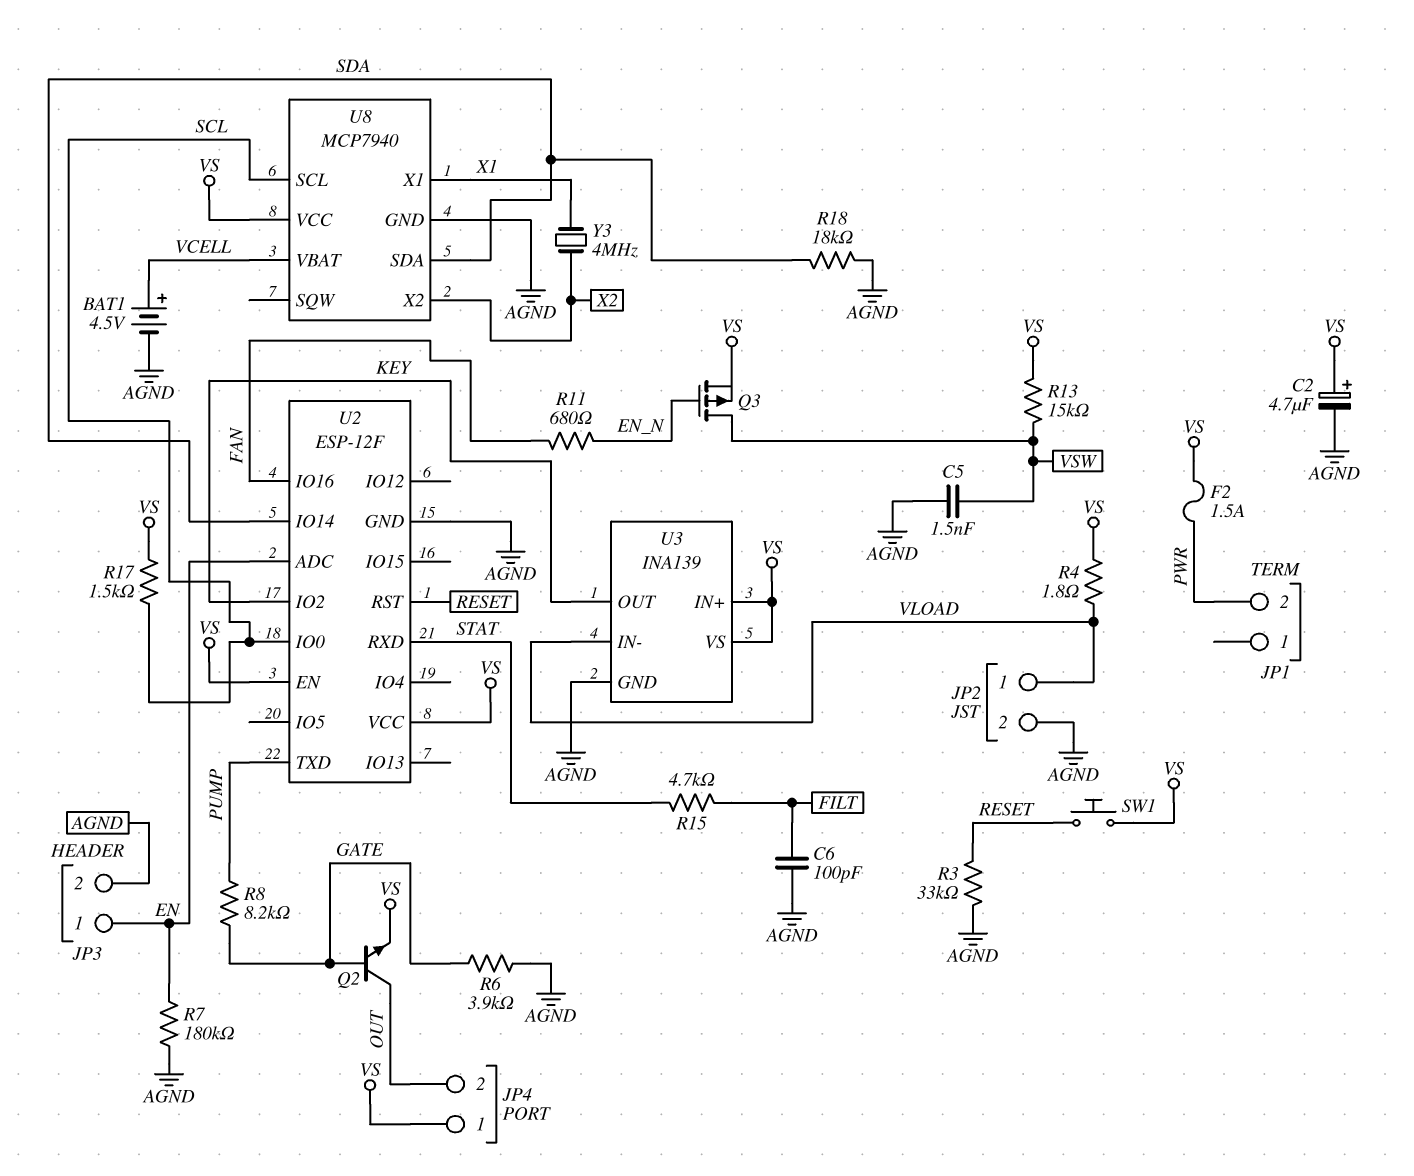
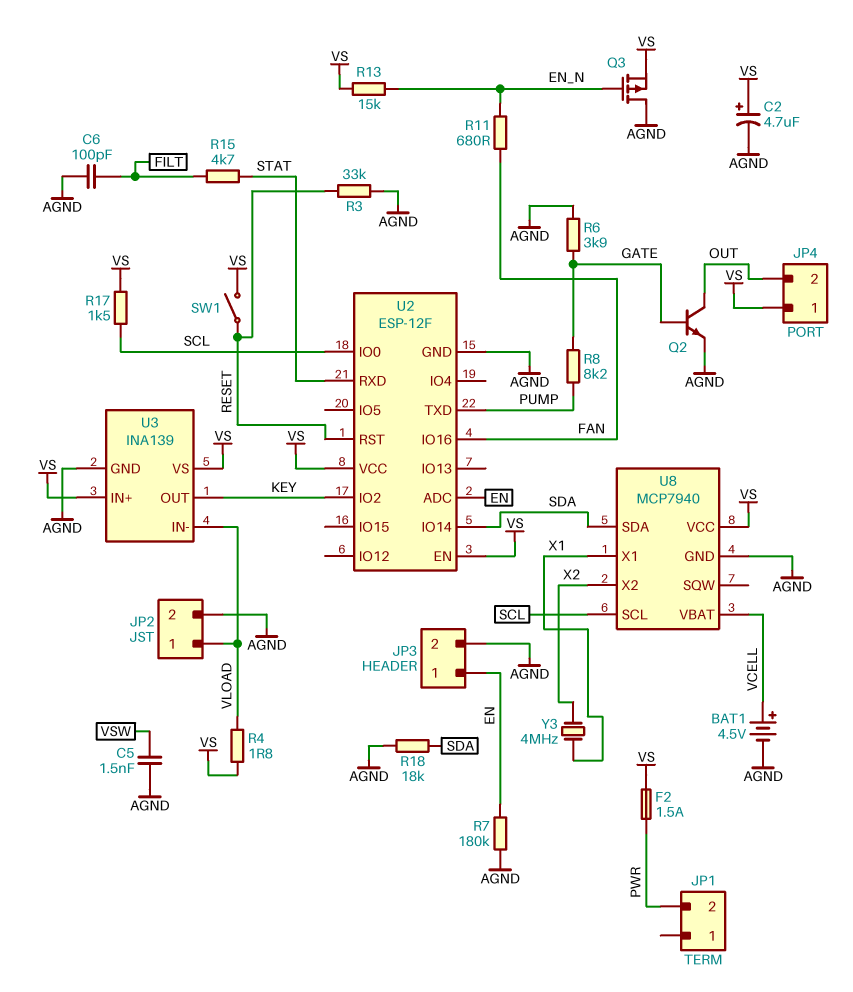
Q2: NPN (B GATE, C OUT, E VS) -> NPN (B GATE, C OUT, E AGND)
Q3: PMOS (G EN_N, D VSW, S VS) -> PMOS (G EN_N, D AGND, S VS)
R13: 15k (VS, VSW) -> 15k (EN_N, VS)
SW1: button (RESET, VS) -> switch (RESET, VS)

